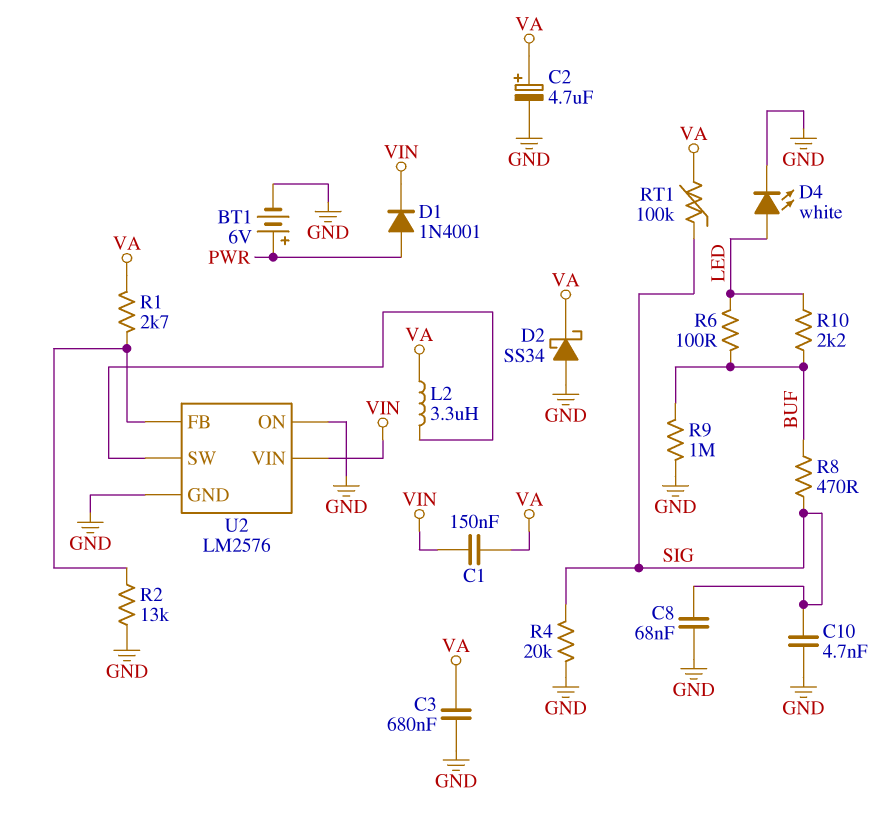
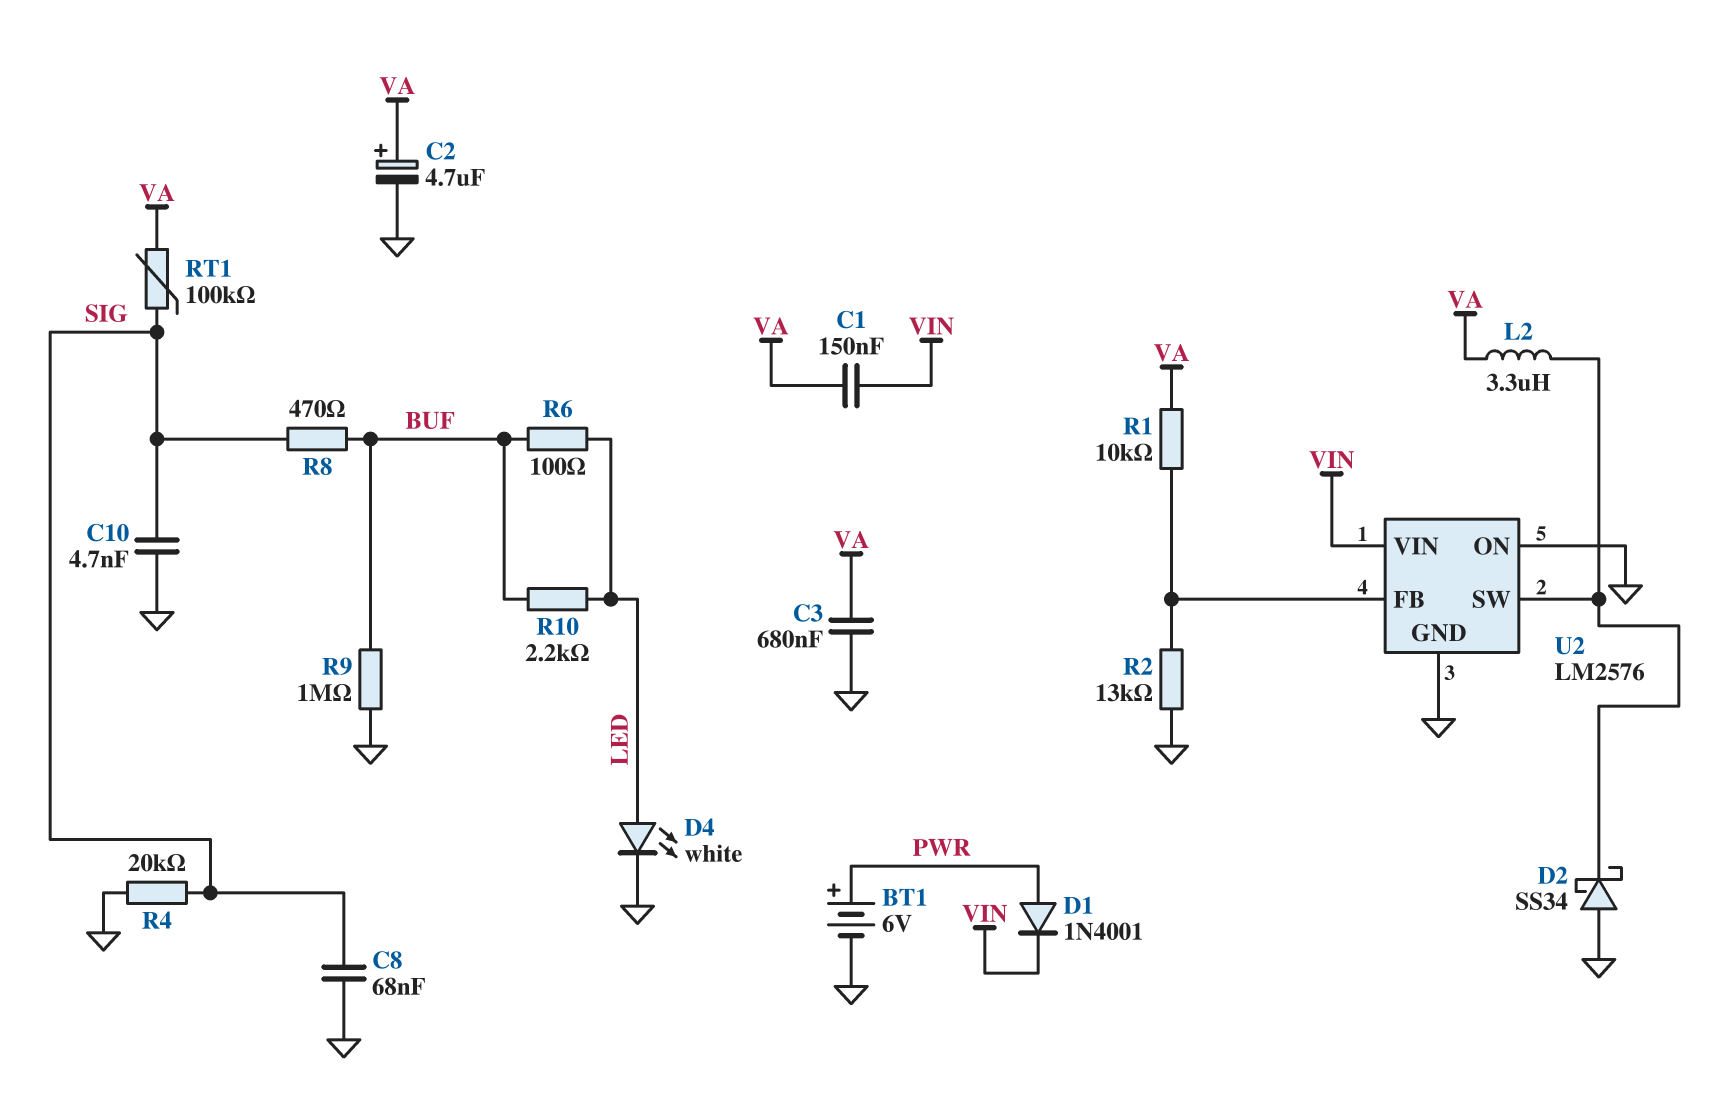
D2: schottky SS34 (A GND, K VA) -> schottky SS34 (A GND, K U2/SW)
R1: 2.7k (U2/FB, VA) -> 10k (U2/FB, VA)

